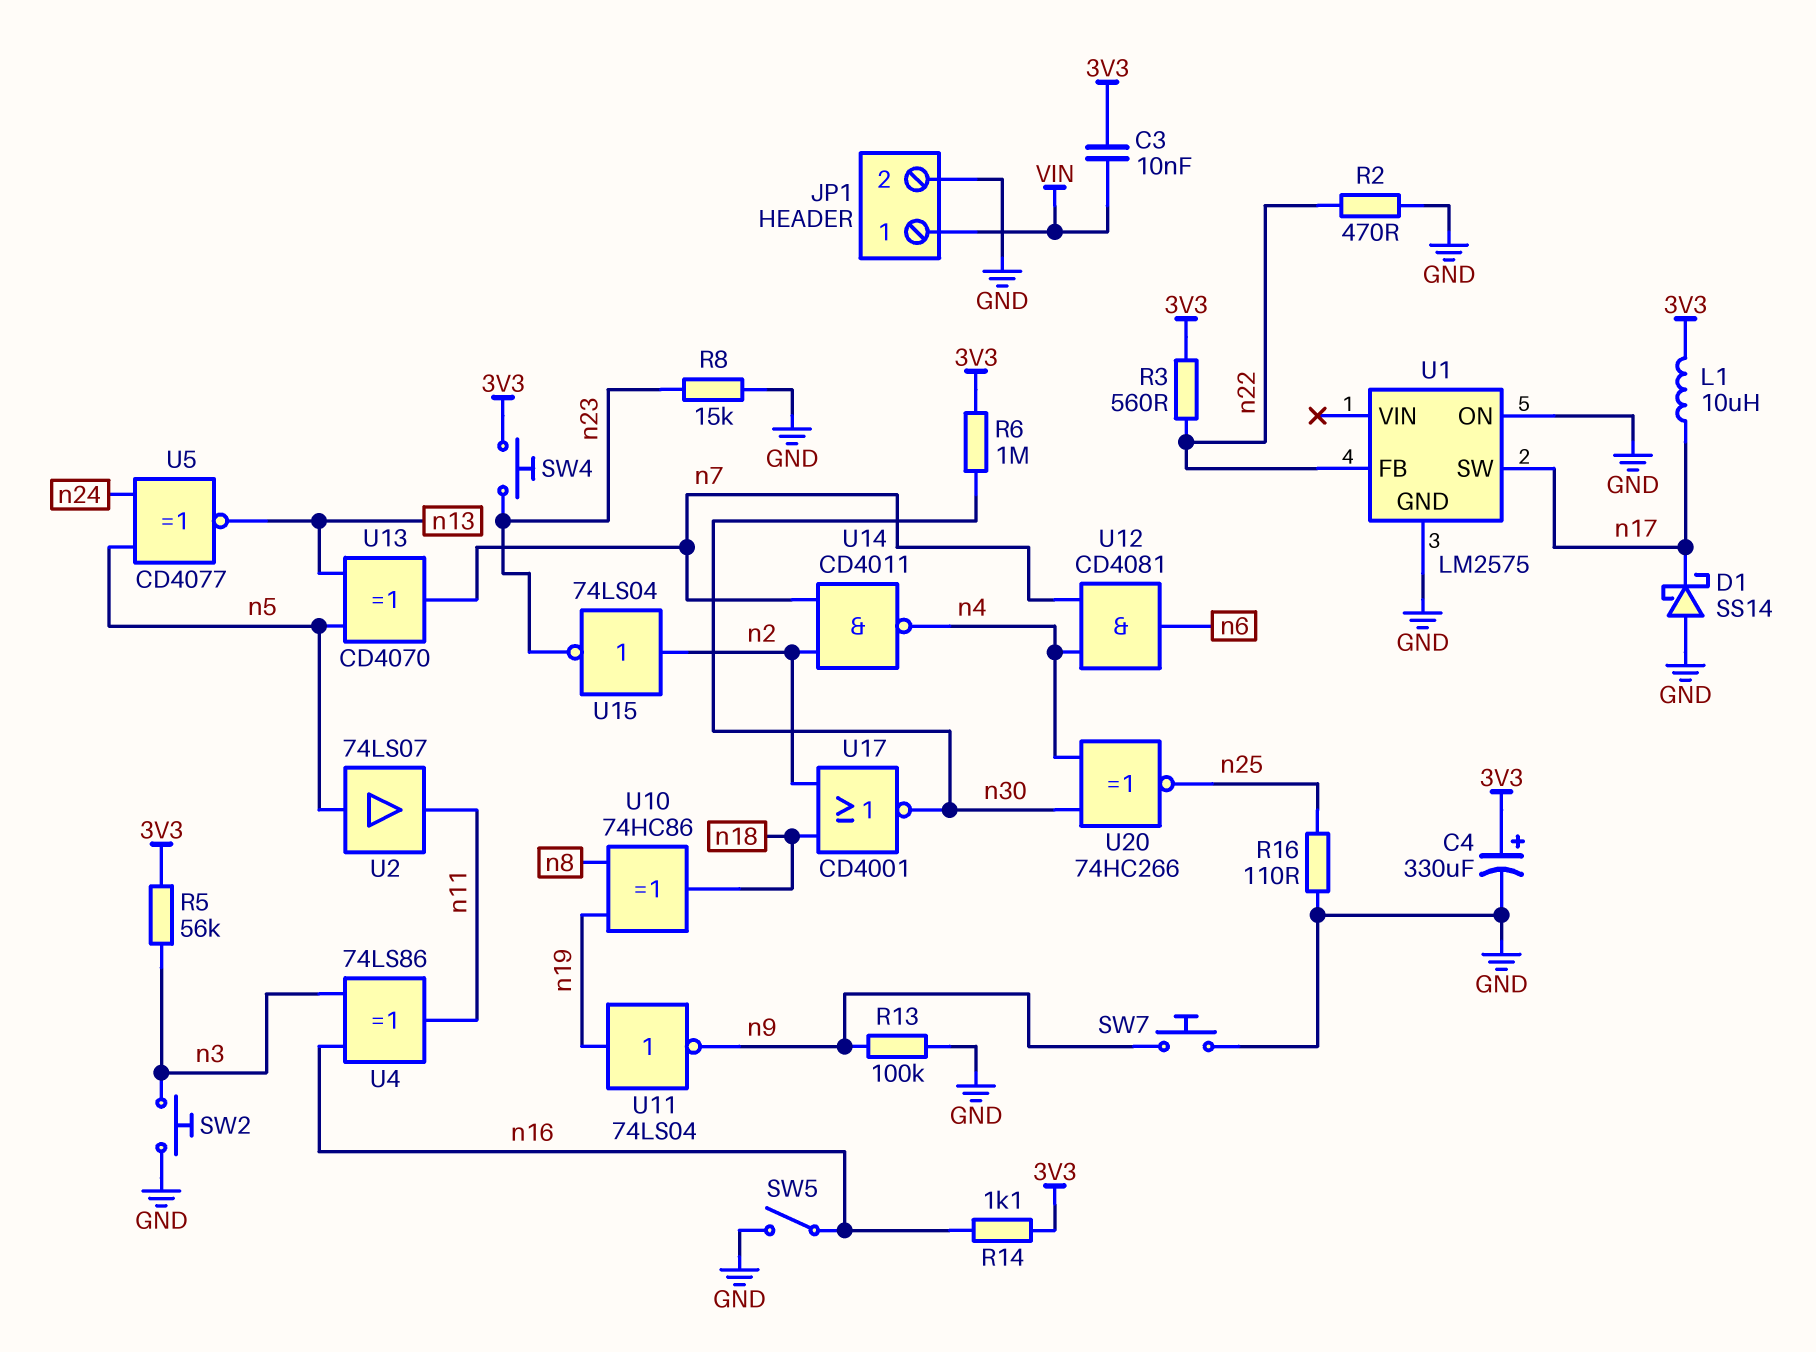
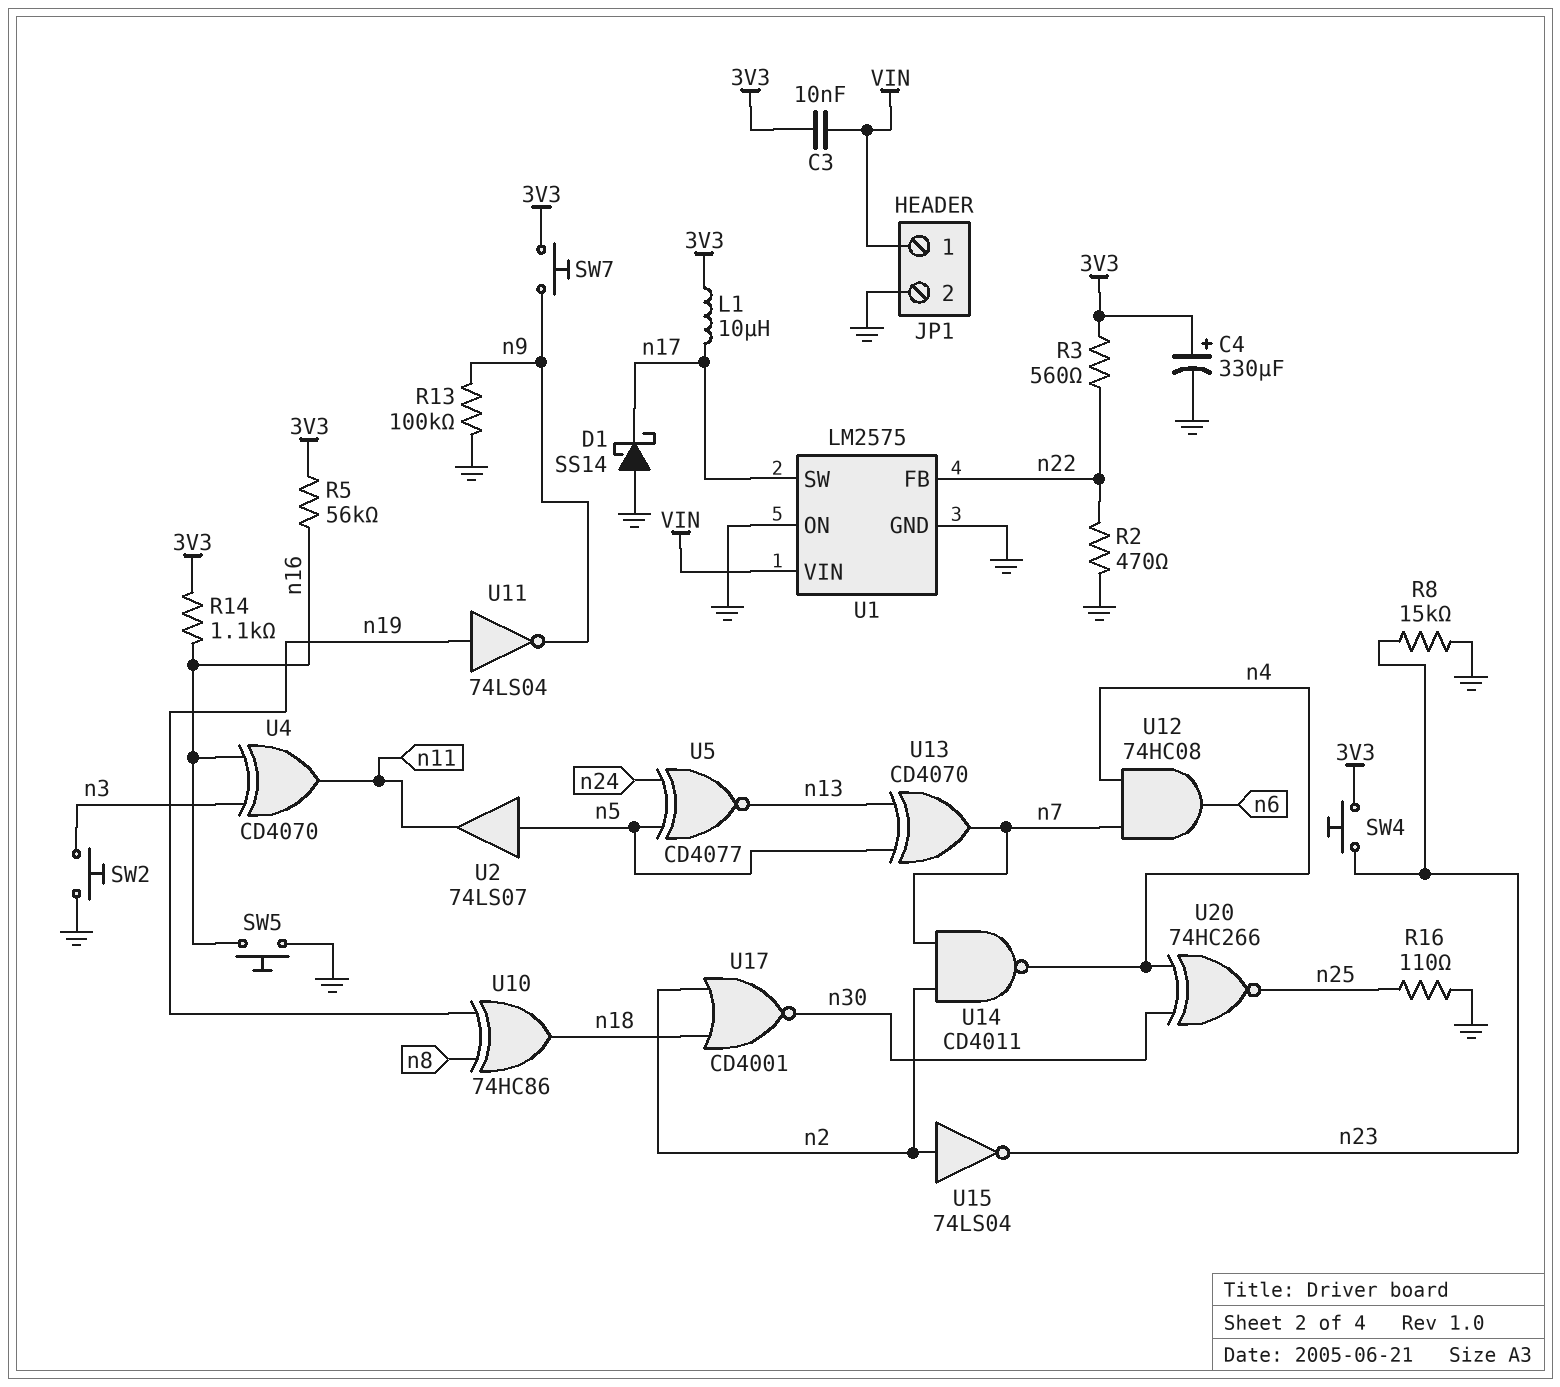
R5: 56k (3V3, n3) -> 56k (3V3, n16)
R6: 1M (3V3, n30) -> none
SW5: switch (GND, n16) -> button (GND, n16)
SW7: button (GND, n9) -> button (3V3, n9)
U1 pin VIN: none -> VIN
U4: XOR 74LS86 (in n3, in n16, out n11) -> XOR CD4070 (in n3, in n16, out n11)
U12: AND CD4081 (in n4, in n7, out n6) -> AND 74HC08 (in n4, in n7, out n6)

